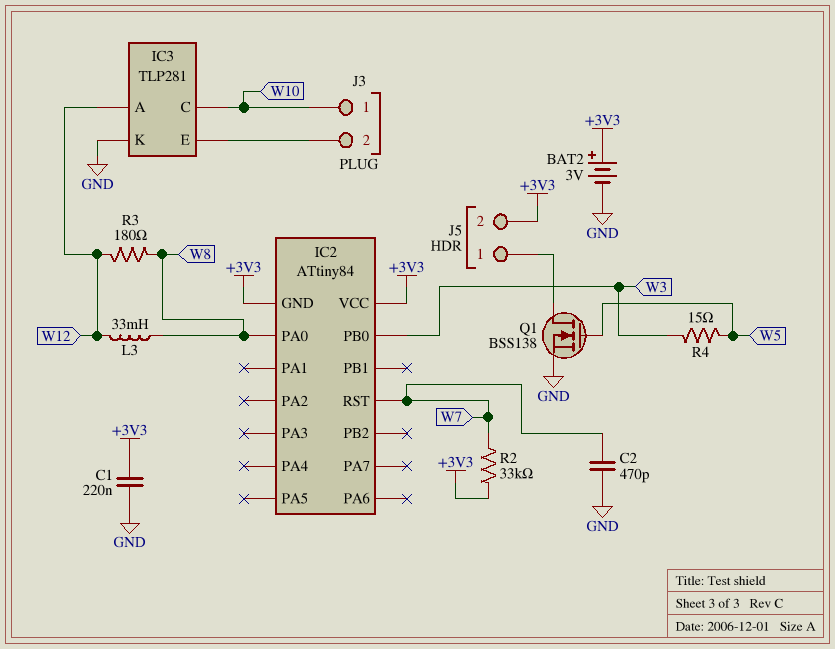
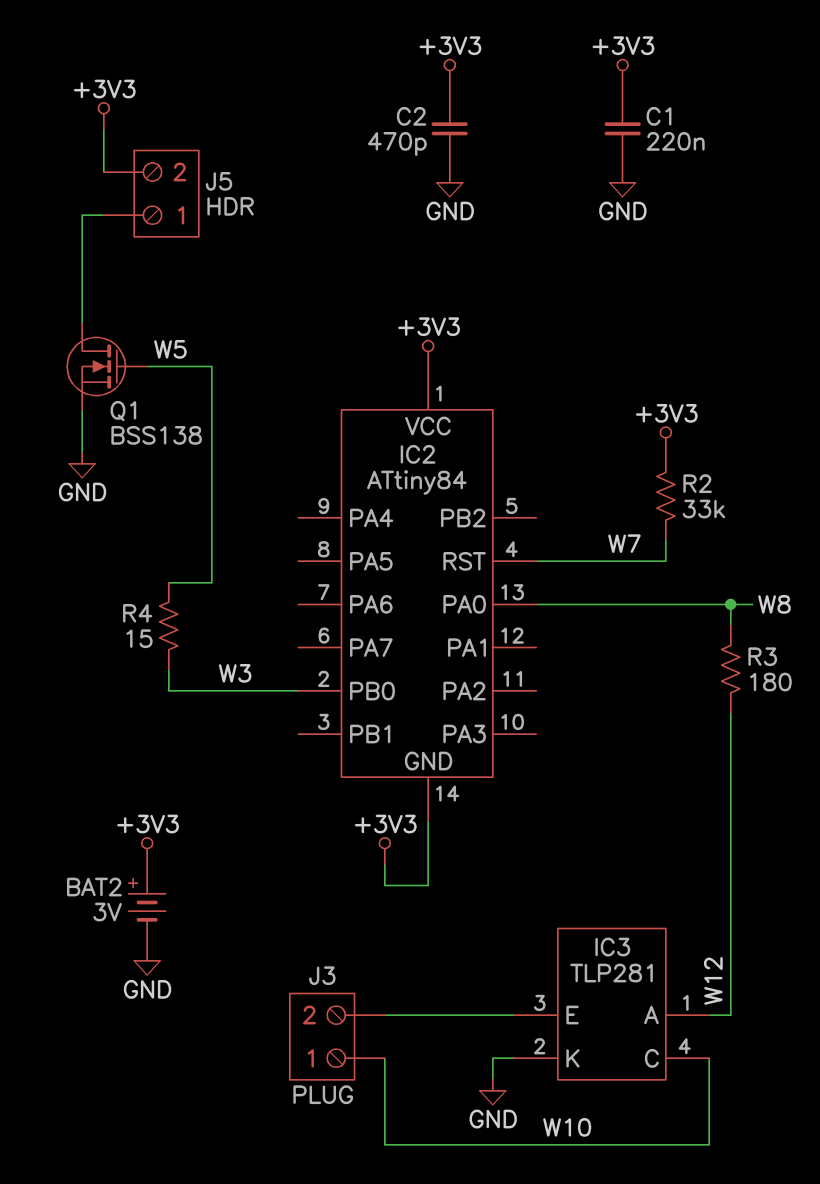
C2: 470pF (GND, W7) -> 470pF (+3V3, GND)
L3: 33mH (W8, W12) -> none

